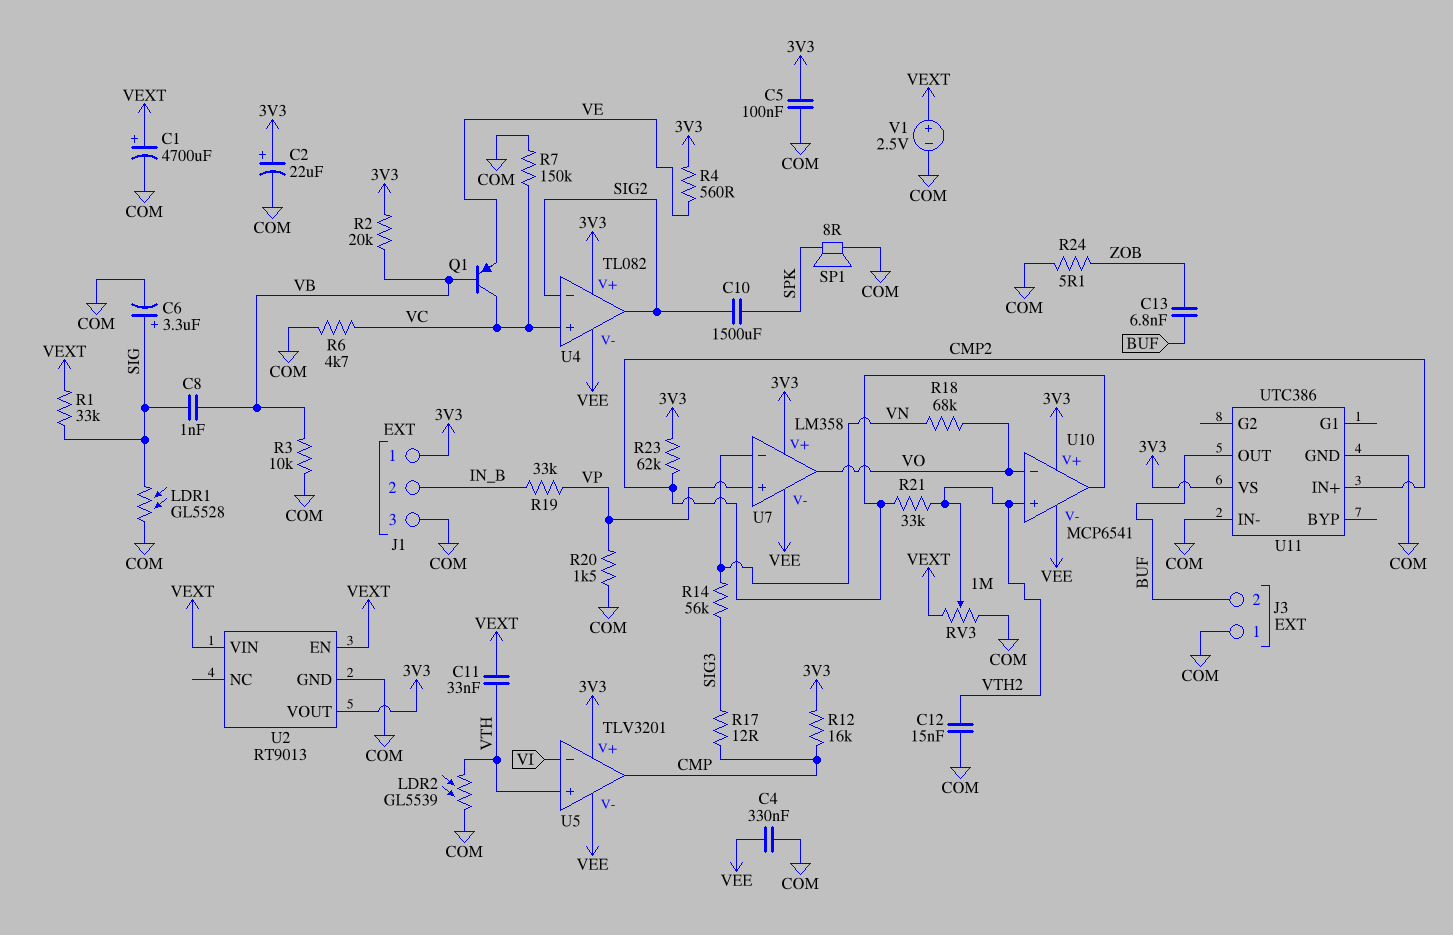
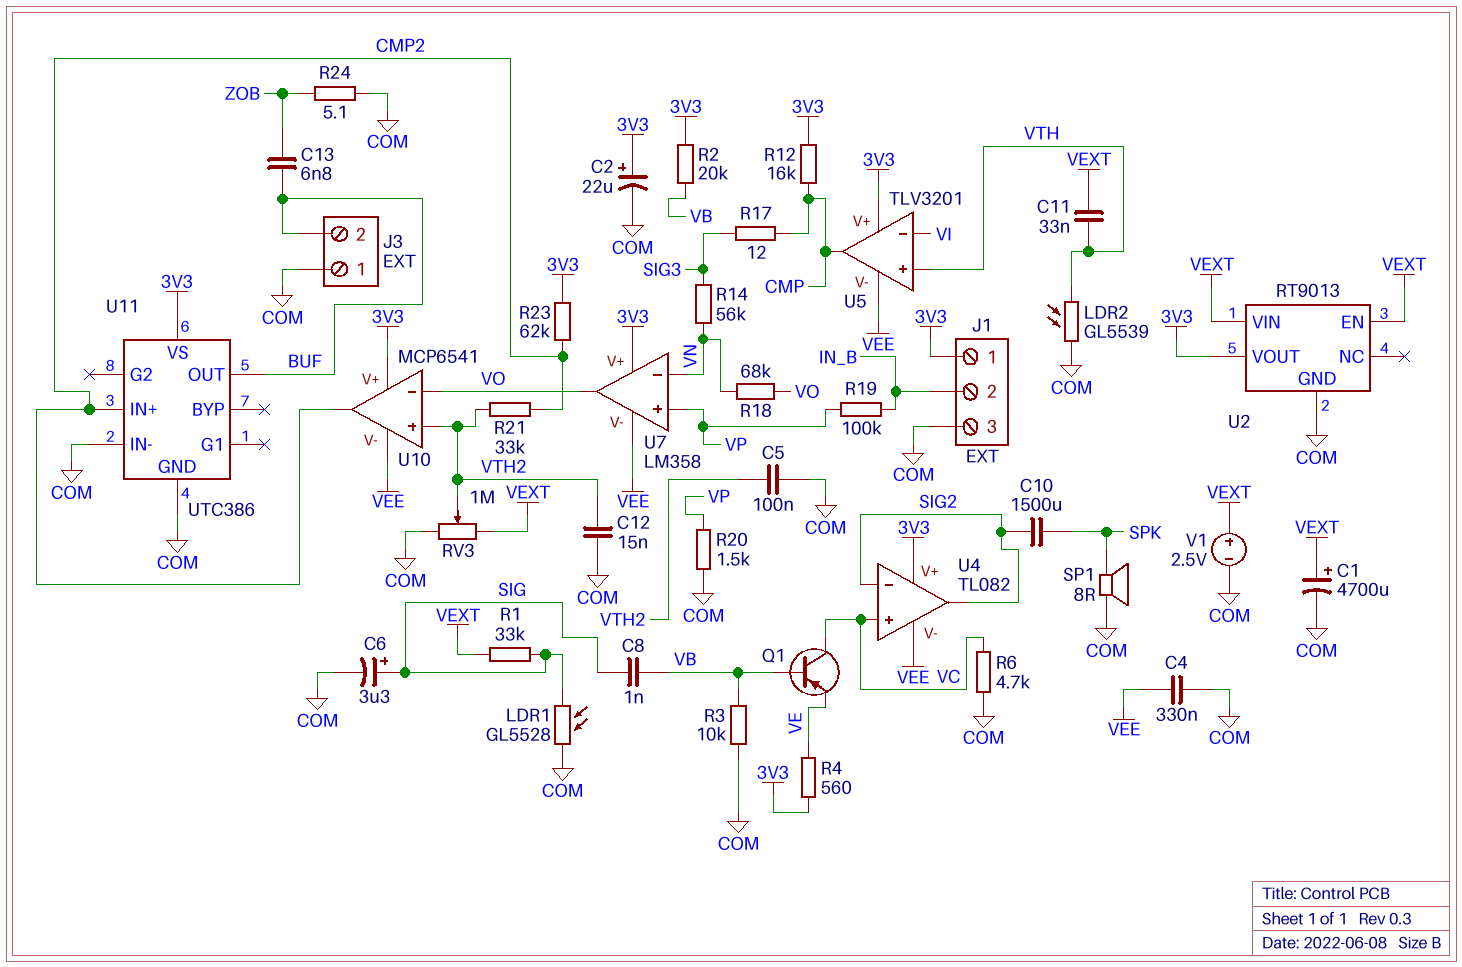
C5: 100nF (3V3, COM) -> 100nF (COM, VTH2)
R7: 150k (COM, VC) -> none
R19: 33k (IN_B, VP) -> 100k (IN_B, VP)

